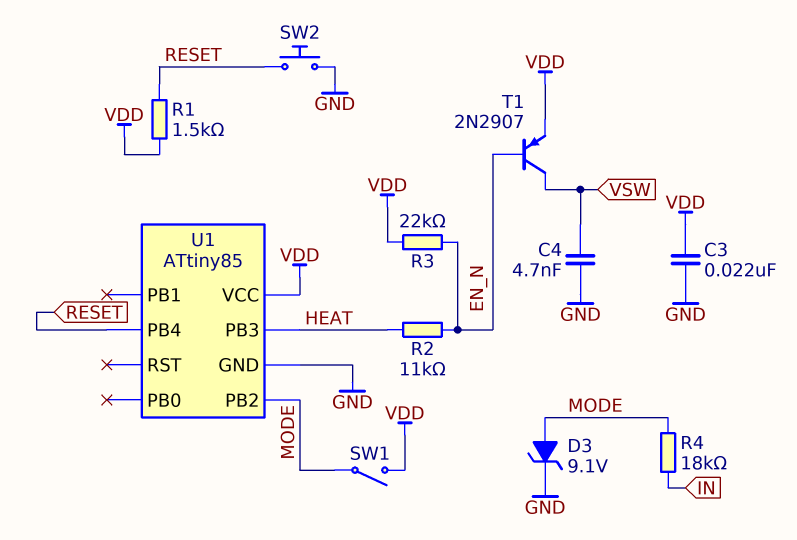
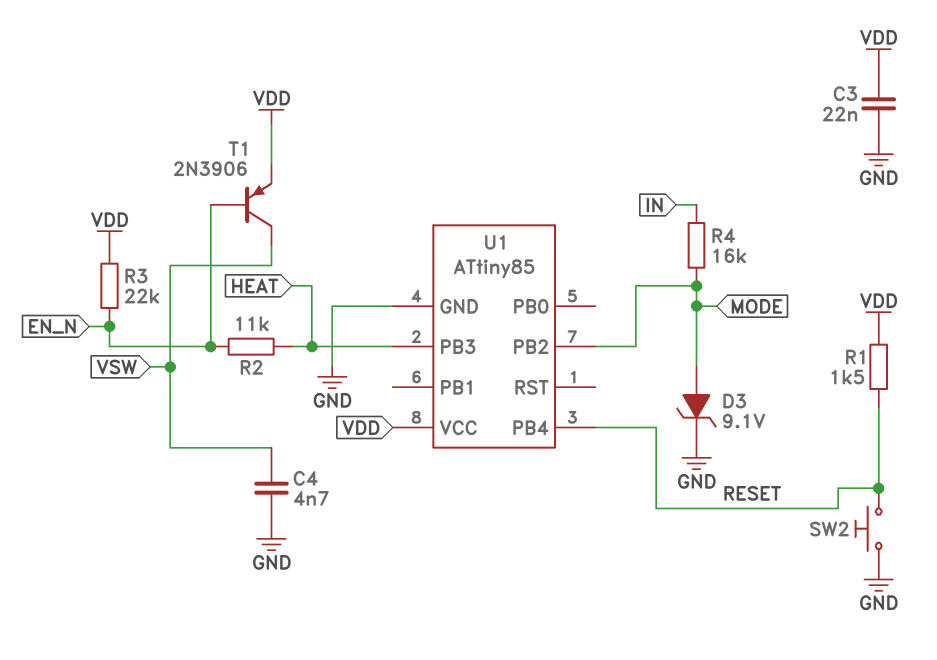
R4: 18k (IN, MODE) -> 16k (IN, MODE)
SW1: switch (MODE, VDD) -> none
T1: PNP 2N2907 (B EN_N, C VSW, E VDD) -> PNP 2N3906 (B EN_N, C VSW, E VDD)

